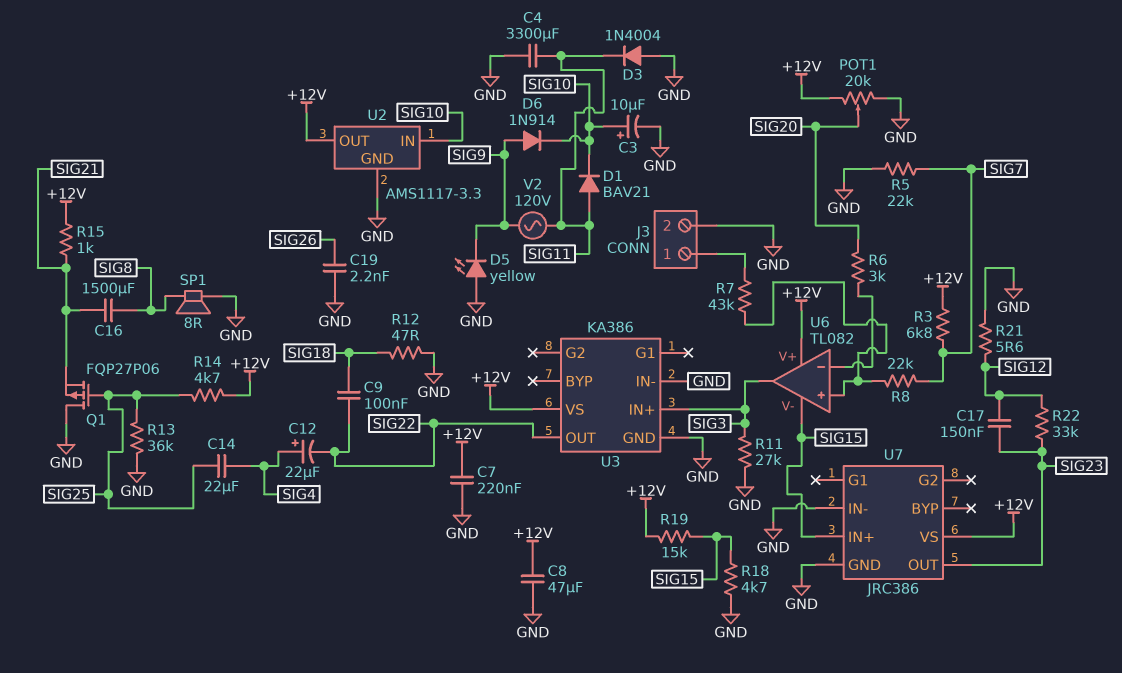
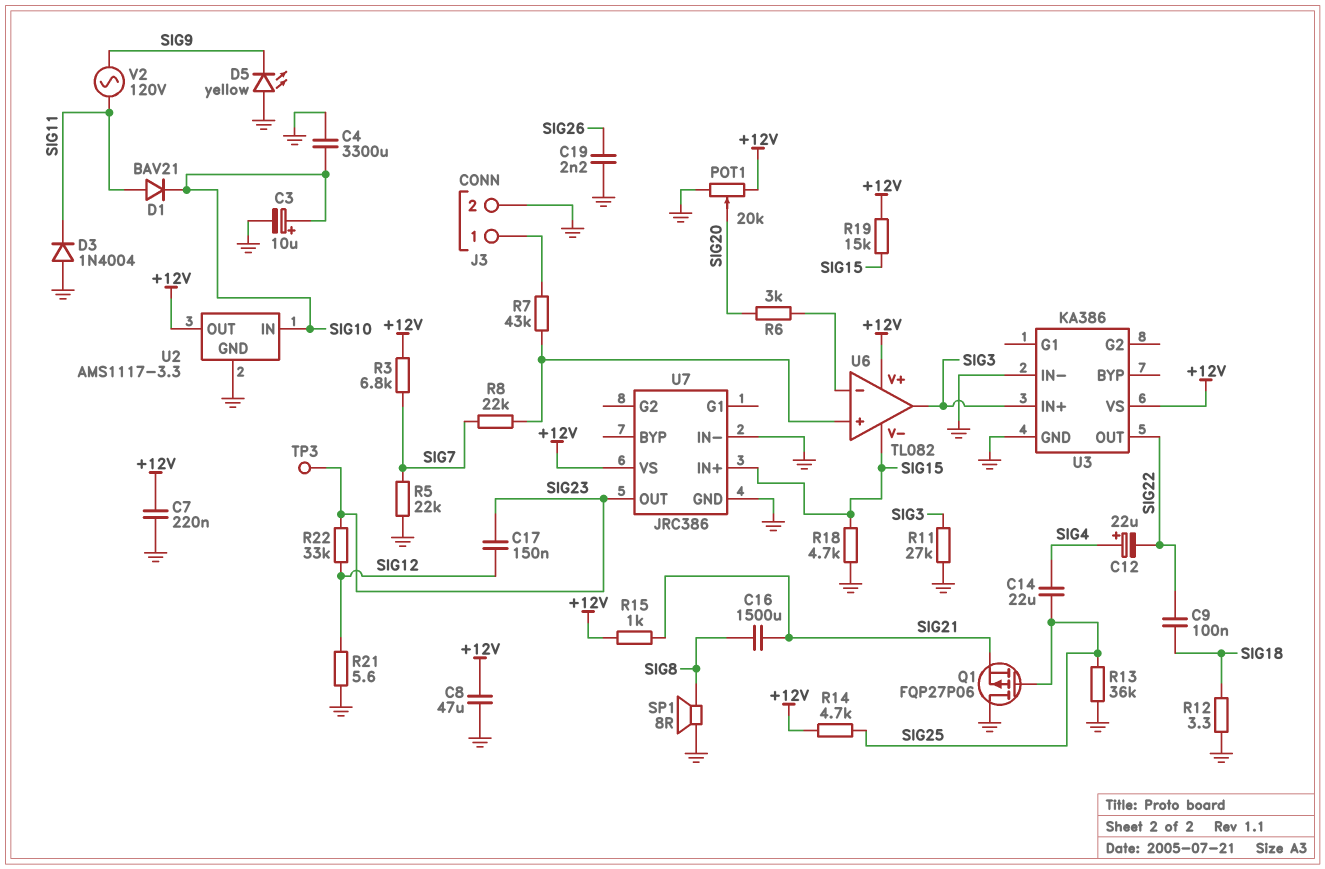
C4: 3300uF (GND, SIG11) -> 3300uF (GND, SIG10)
D6: diode 1N914 (A SIG9, K SIG10) -> none
R12: 47 (GND, SIG18) -> 3.3 (GND, SIG18)
TP3: none -> test point (SIG23)

